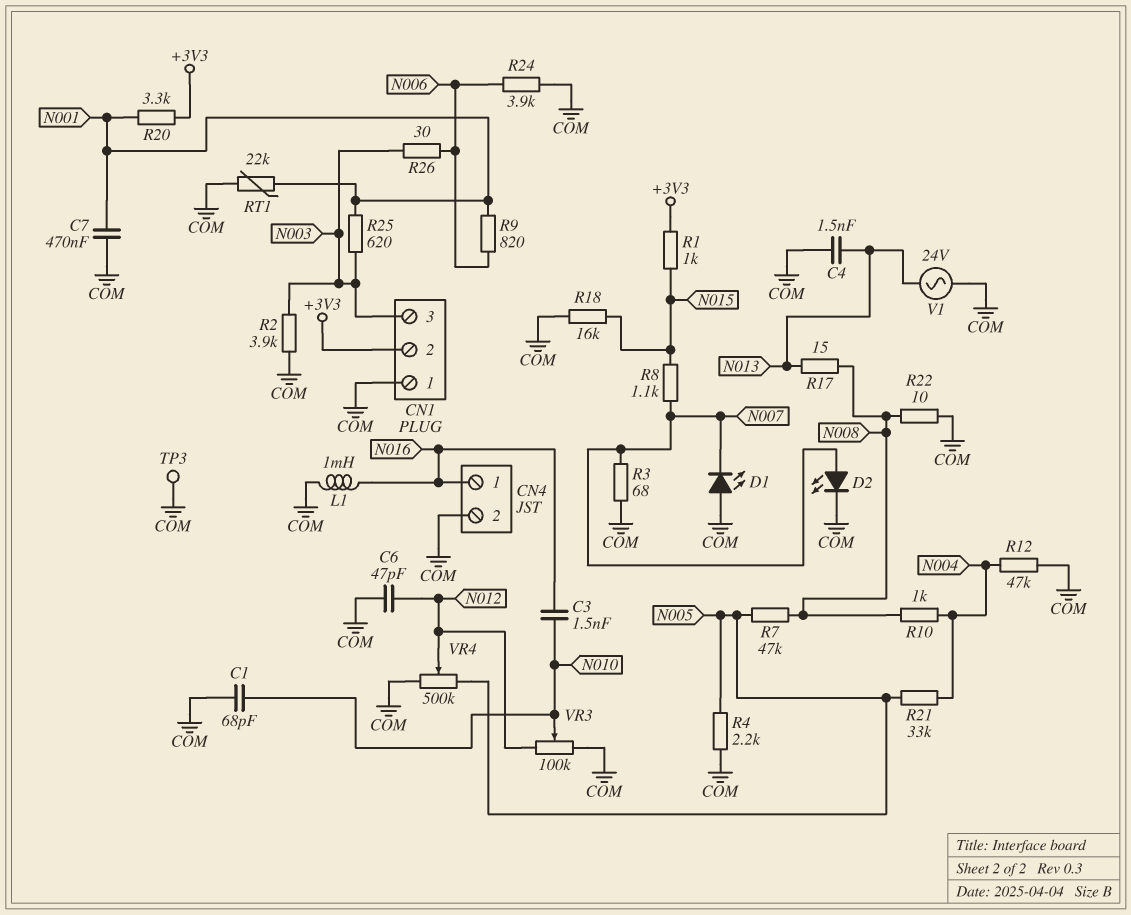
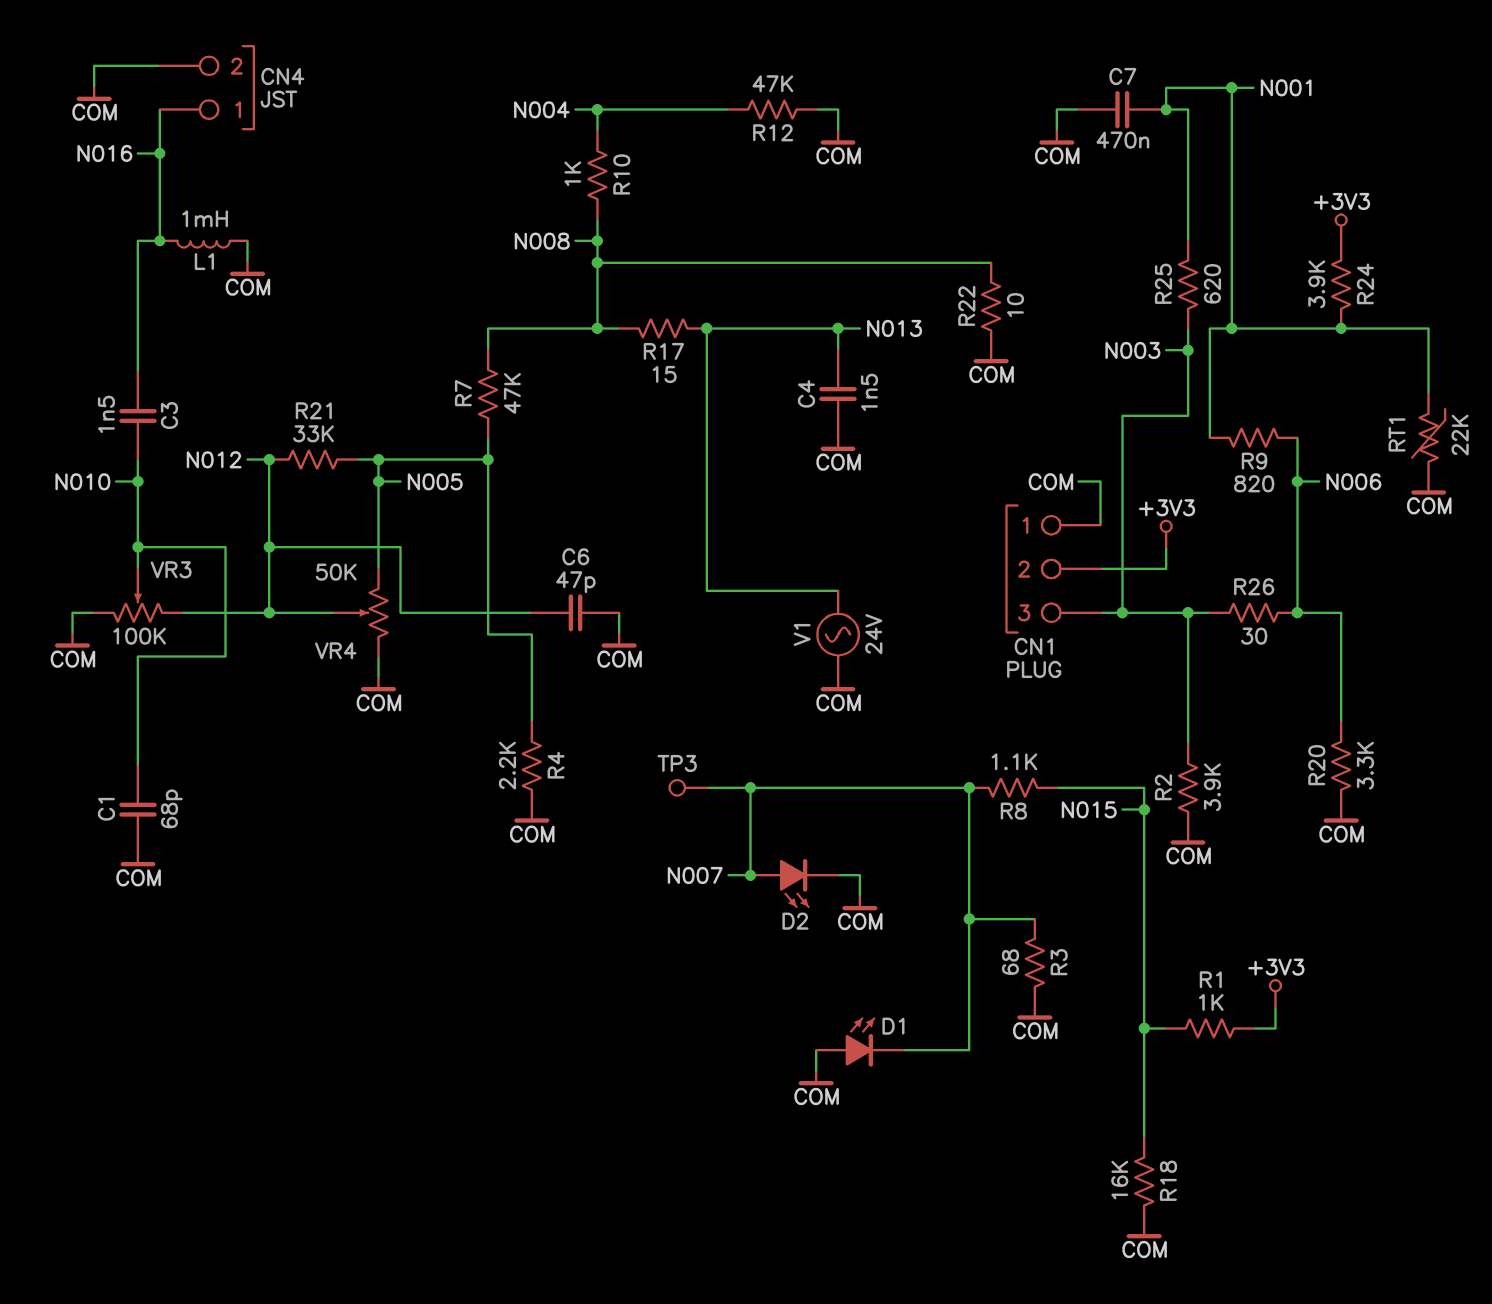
R20: 3.3k (+3V3, N001) -> 3.3k (COM, N006)
R21: 33k (N004, N005) -> 33k (N005, N012)
R24: 3.9k (COM, N006) -> 3.9k (+3V3, N001)
TP3: test point (COM) -> test point (N007)
VR4: 500k (COM, N005, wiper N012) -> 50k (COM, N005, wiper N012)

